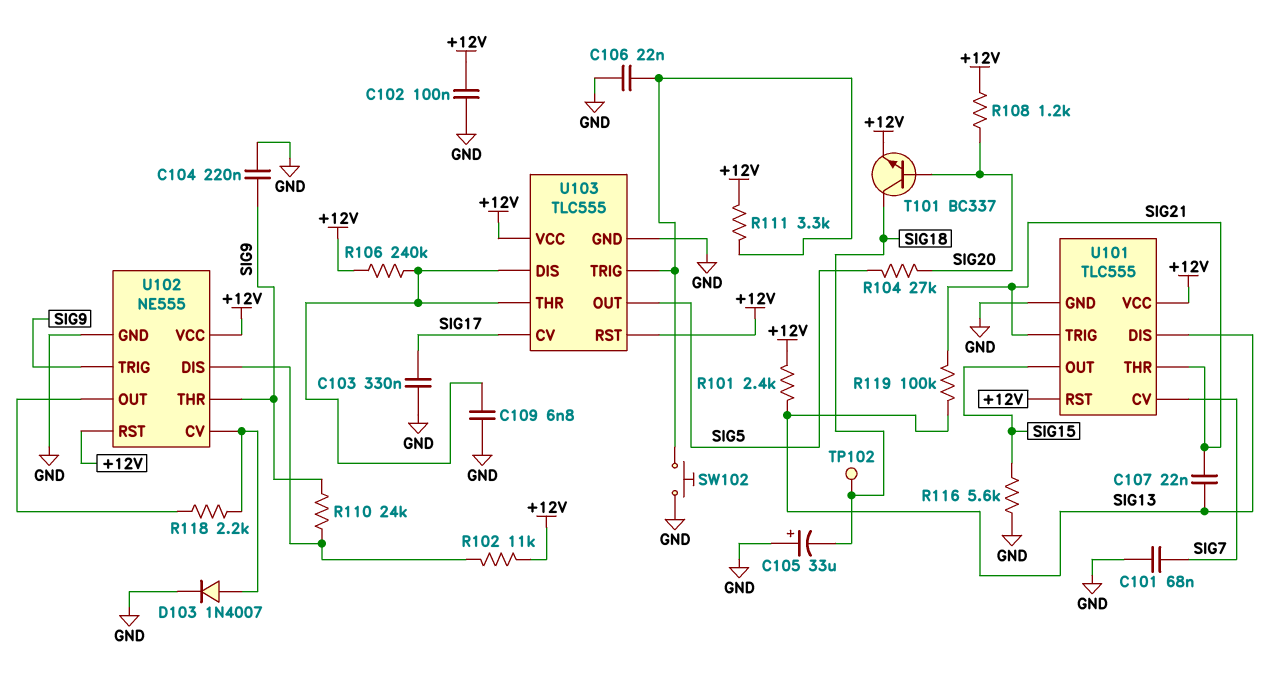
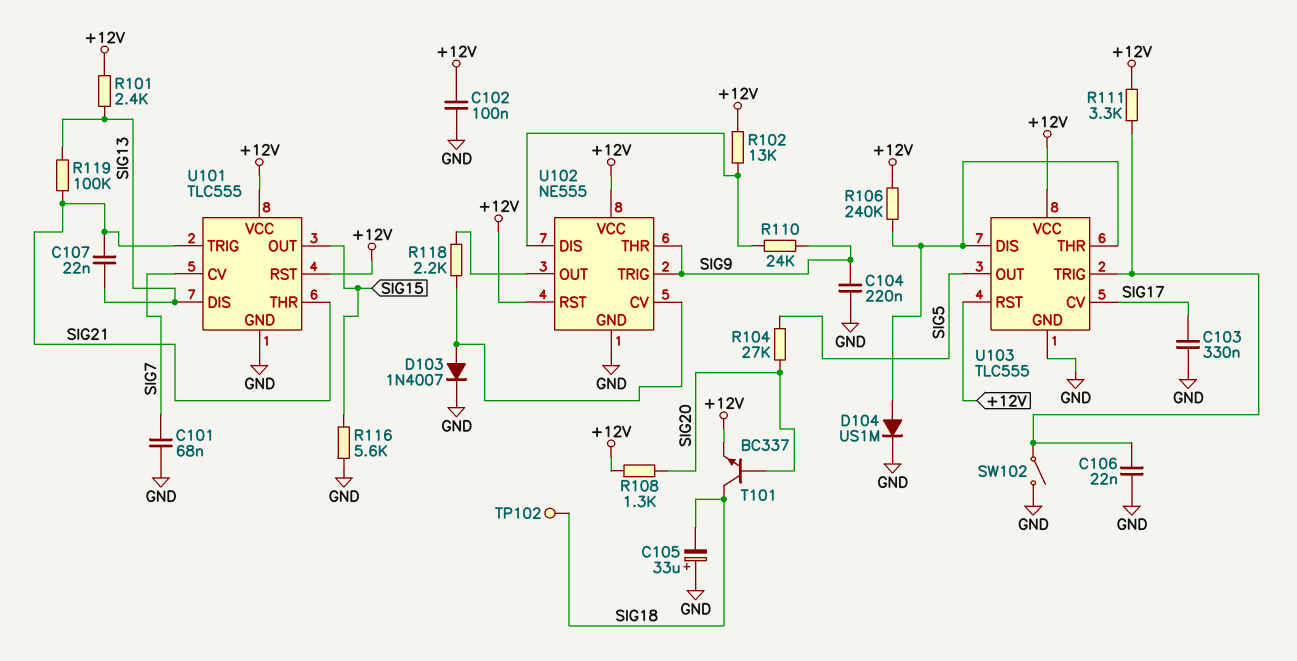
C109: 6.8nF (GND, U103/DIS) -> none
D104: none -> diode US1M (A U103/DIS, K GND)
R102: 11k (+12V, U102/DIS) -> 13k (+12V, U102/DIS)
R108: 1.2k (+12V, SIG20) -> 1.3k (+12V, SIG20)
SW102: button (GND, U103/TRIG) -> switch (GND, U103/TRIG)

